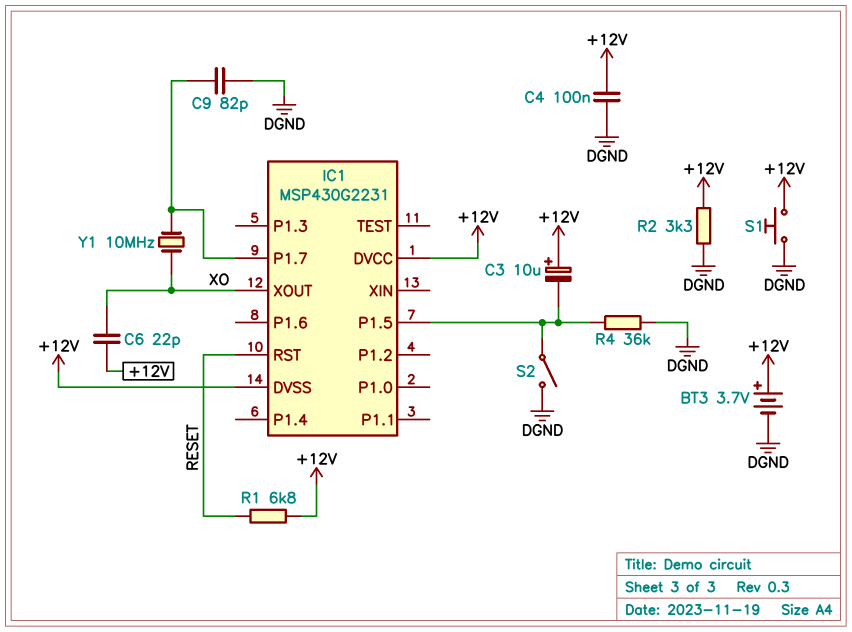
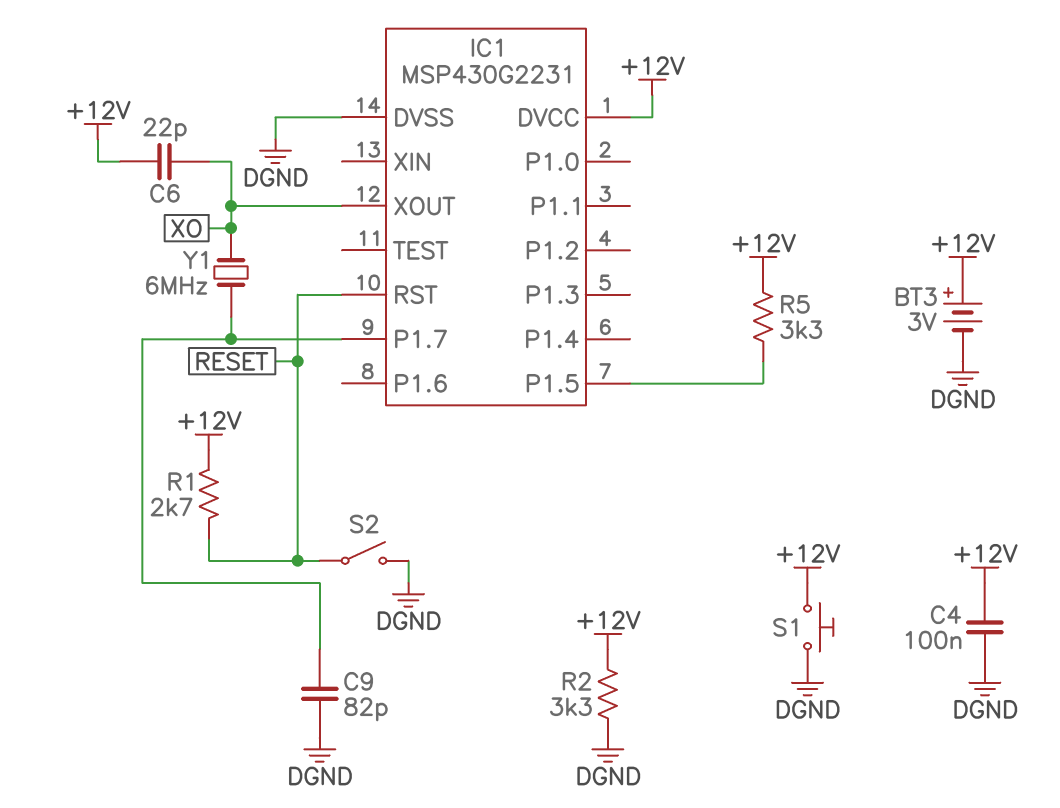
BT3: 3.7V (plus +12V, minus DGND) -> 3V (plus +12V, minus DGND)
C3: 10uF (plus +12V, minus IC1/P1.5) -> none
IC1 pin DVSS: +12V -> DGND
R1: 6.8k (+12V, RESET) -> 2.7k (+12V, RESET)
R4: 36k (DGND, IC1/P1.5) -> none
R5: none -> 3.3k (+12V, IC1/P1.5)
S2: switch (DGND, IC1/P1.5) -> switch (DGND, RESET)
Y1: 10MHz (IC1/P1.7, XO) -> 6MHz (IC1/P1.7, XO)

